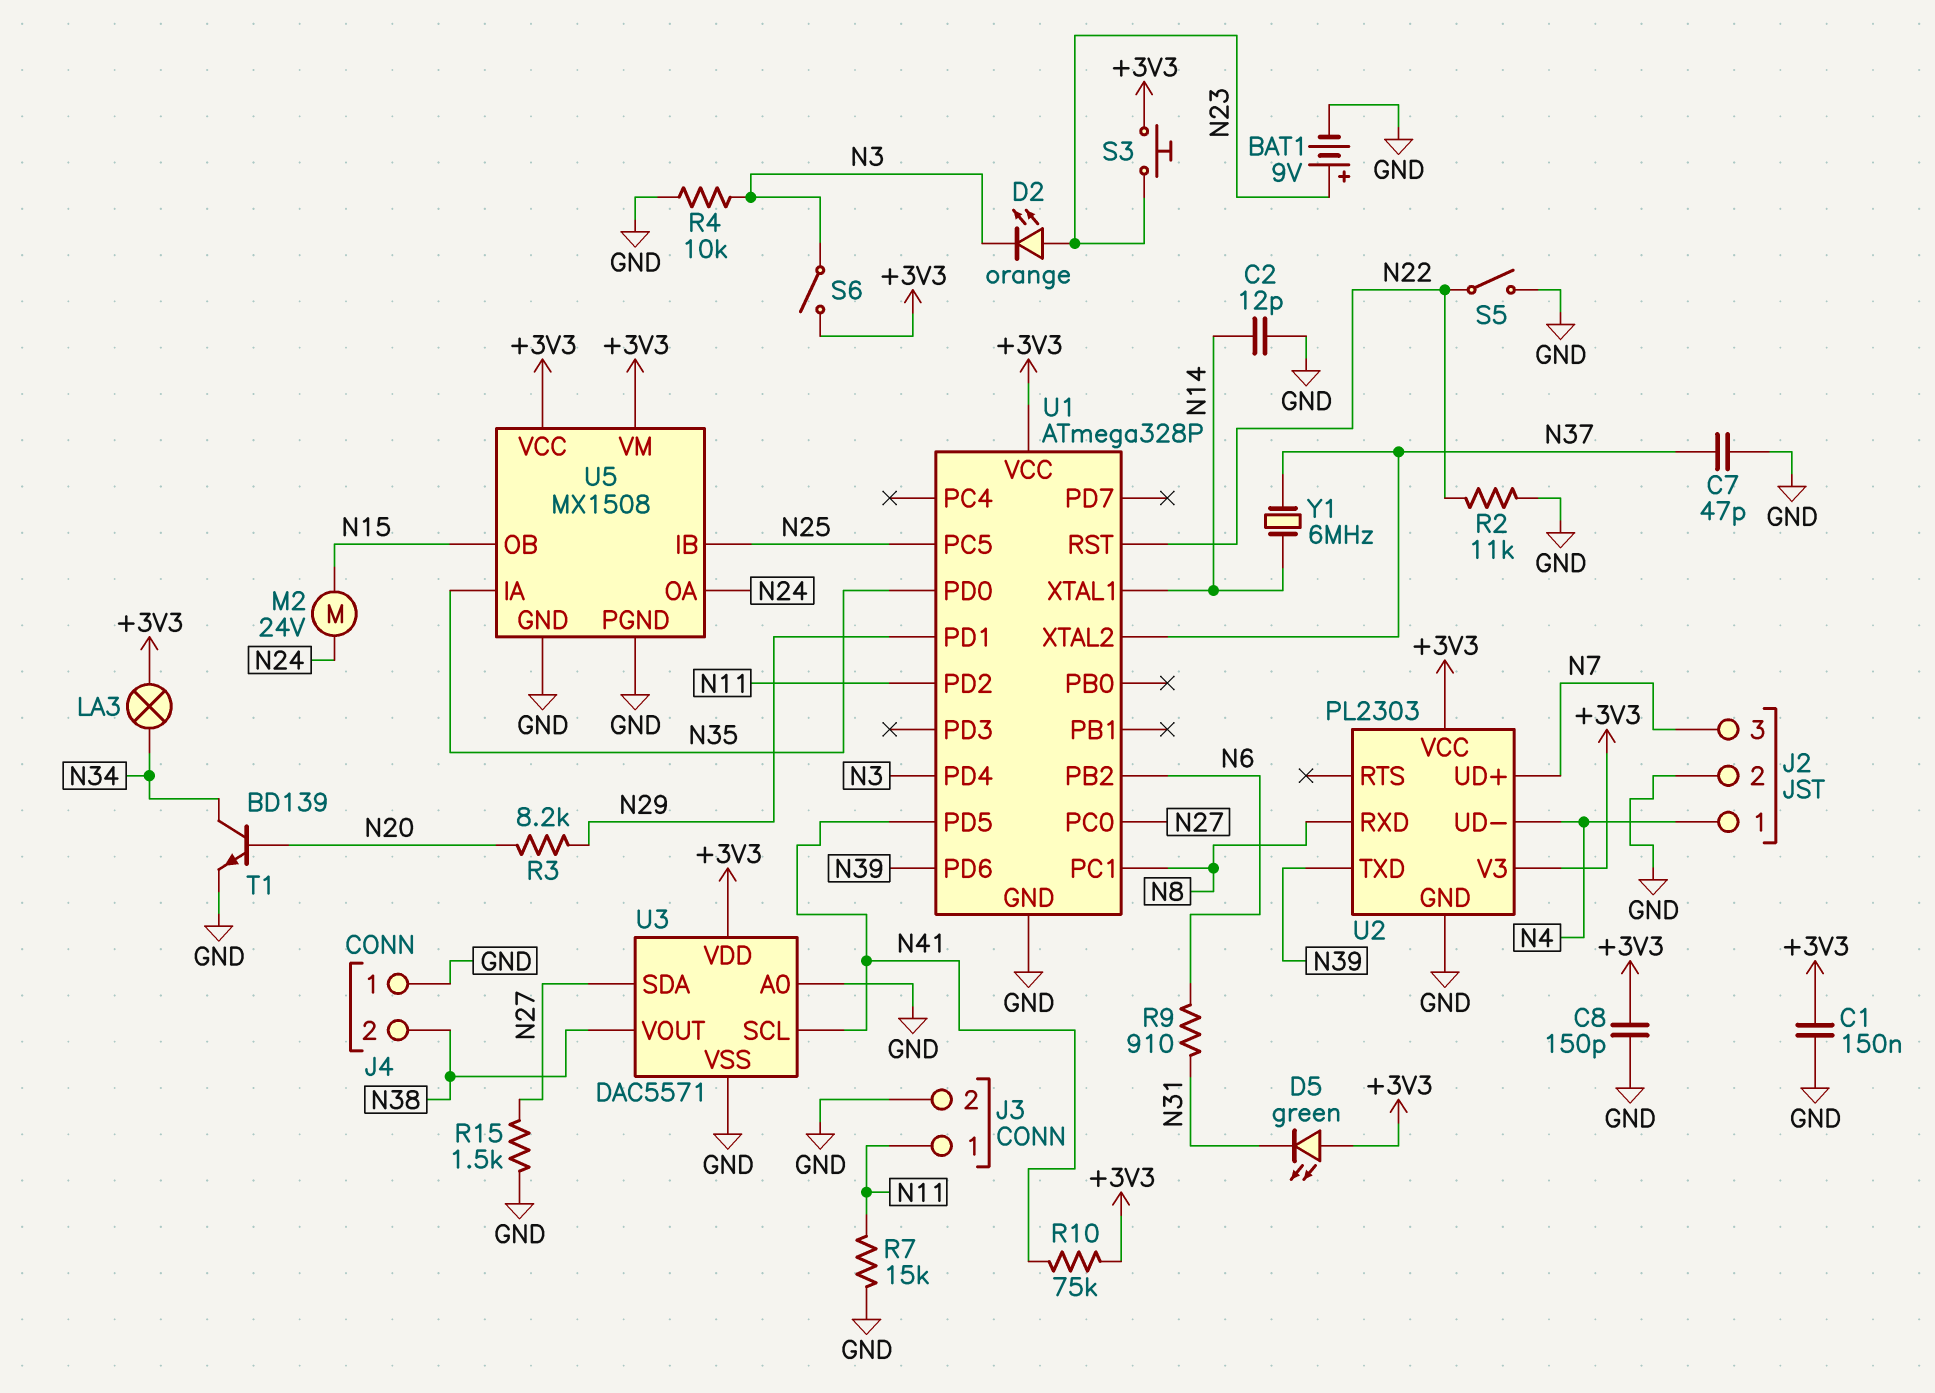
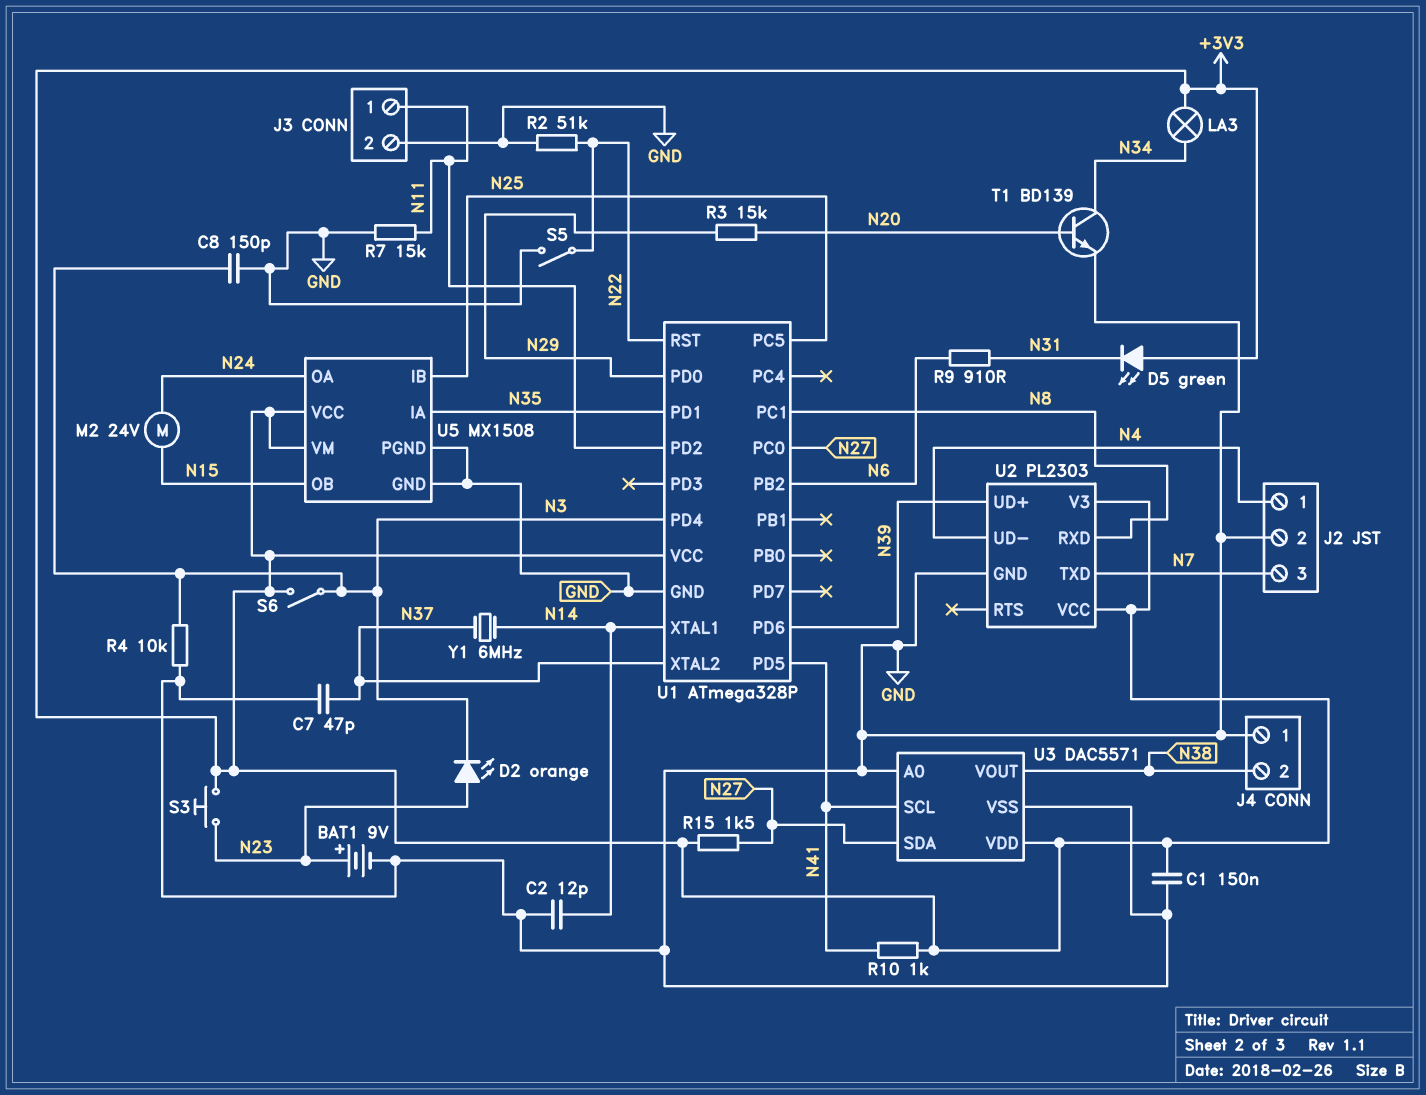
C8: 150pF (+3V3, GND) -> 150pF (GND, N3)
R2: 11k (GND, N22) -> 51k (GND, N22)
R3: 8.2k (N20, N29) -> 15k (N20, N29)
R10: 75k (+3V3, N41) -> 1k (+3V3, N41)
R15: 1.5k (GND, N27) -> 1.5k (+3V3, N27)
U1 pin PD0: N35 -> N29
U1 pin PD1: N29 -> N35
U2 pin TXD: N39 -> N7
U2 pin UD+: N7 -> N39

